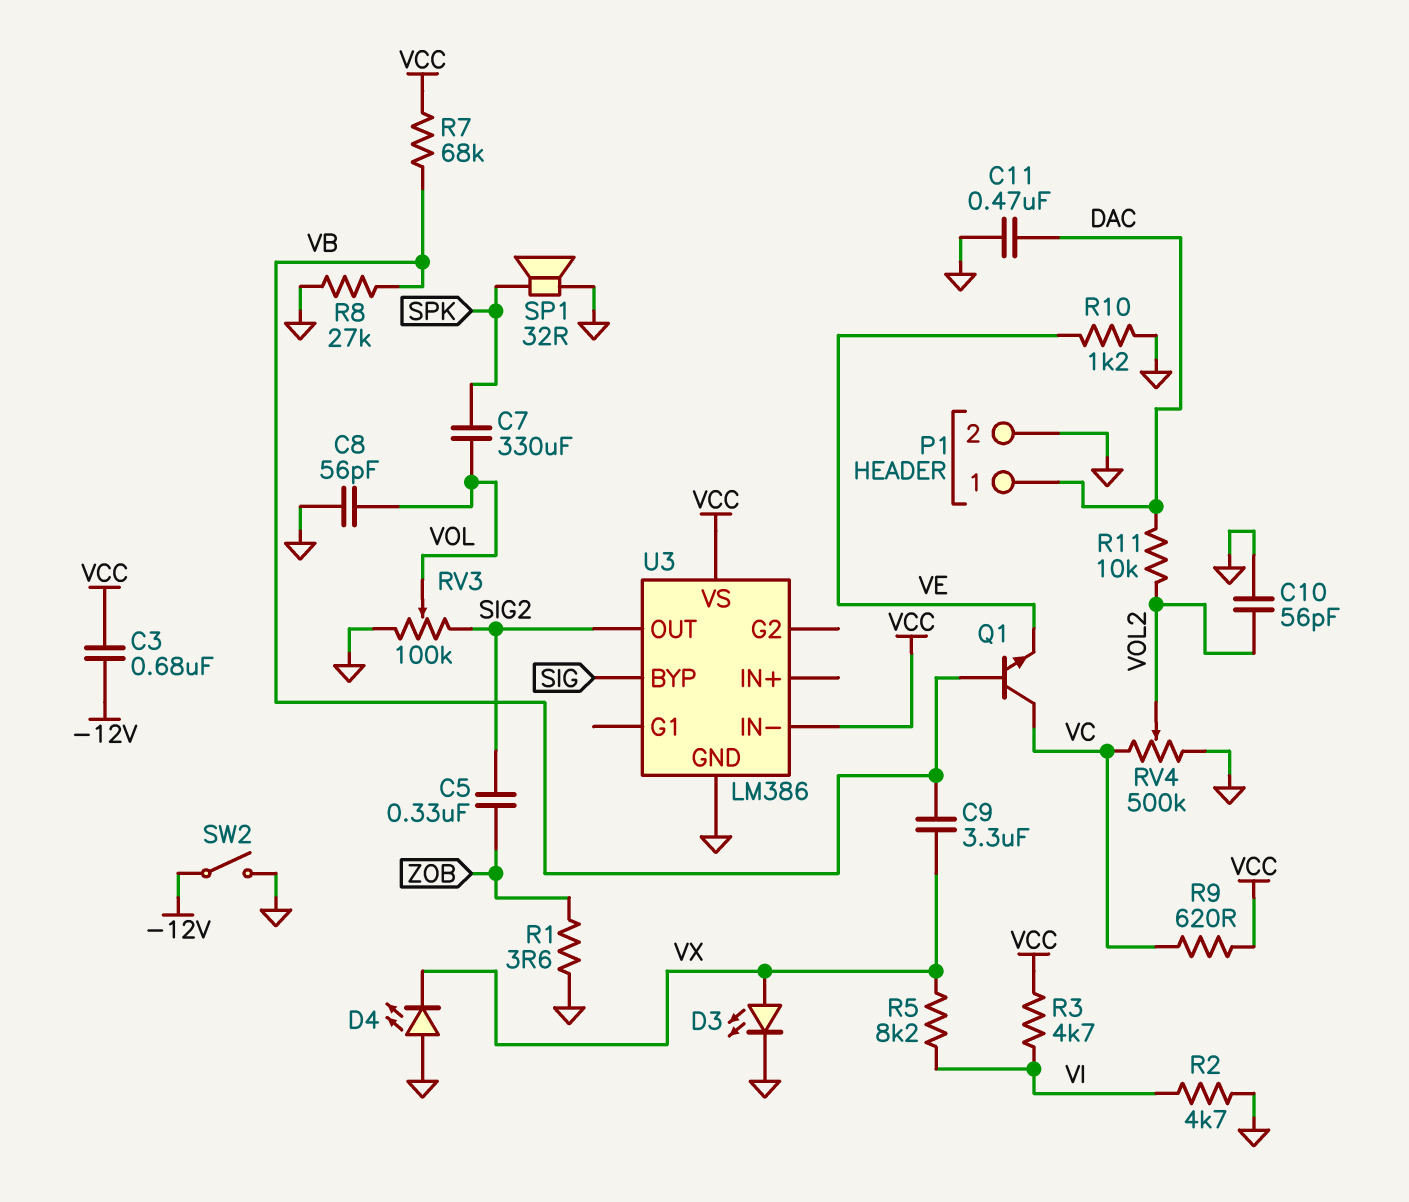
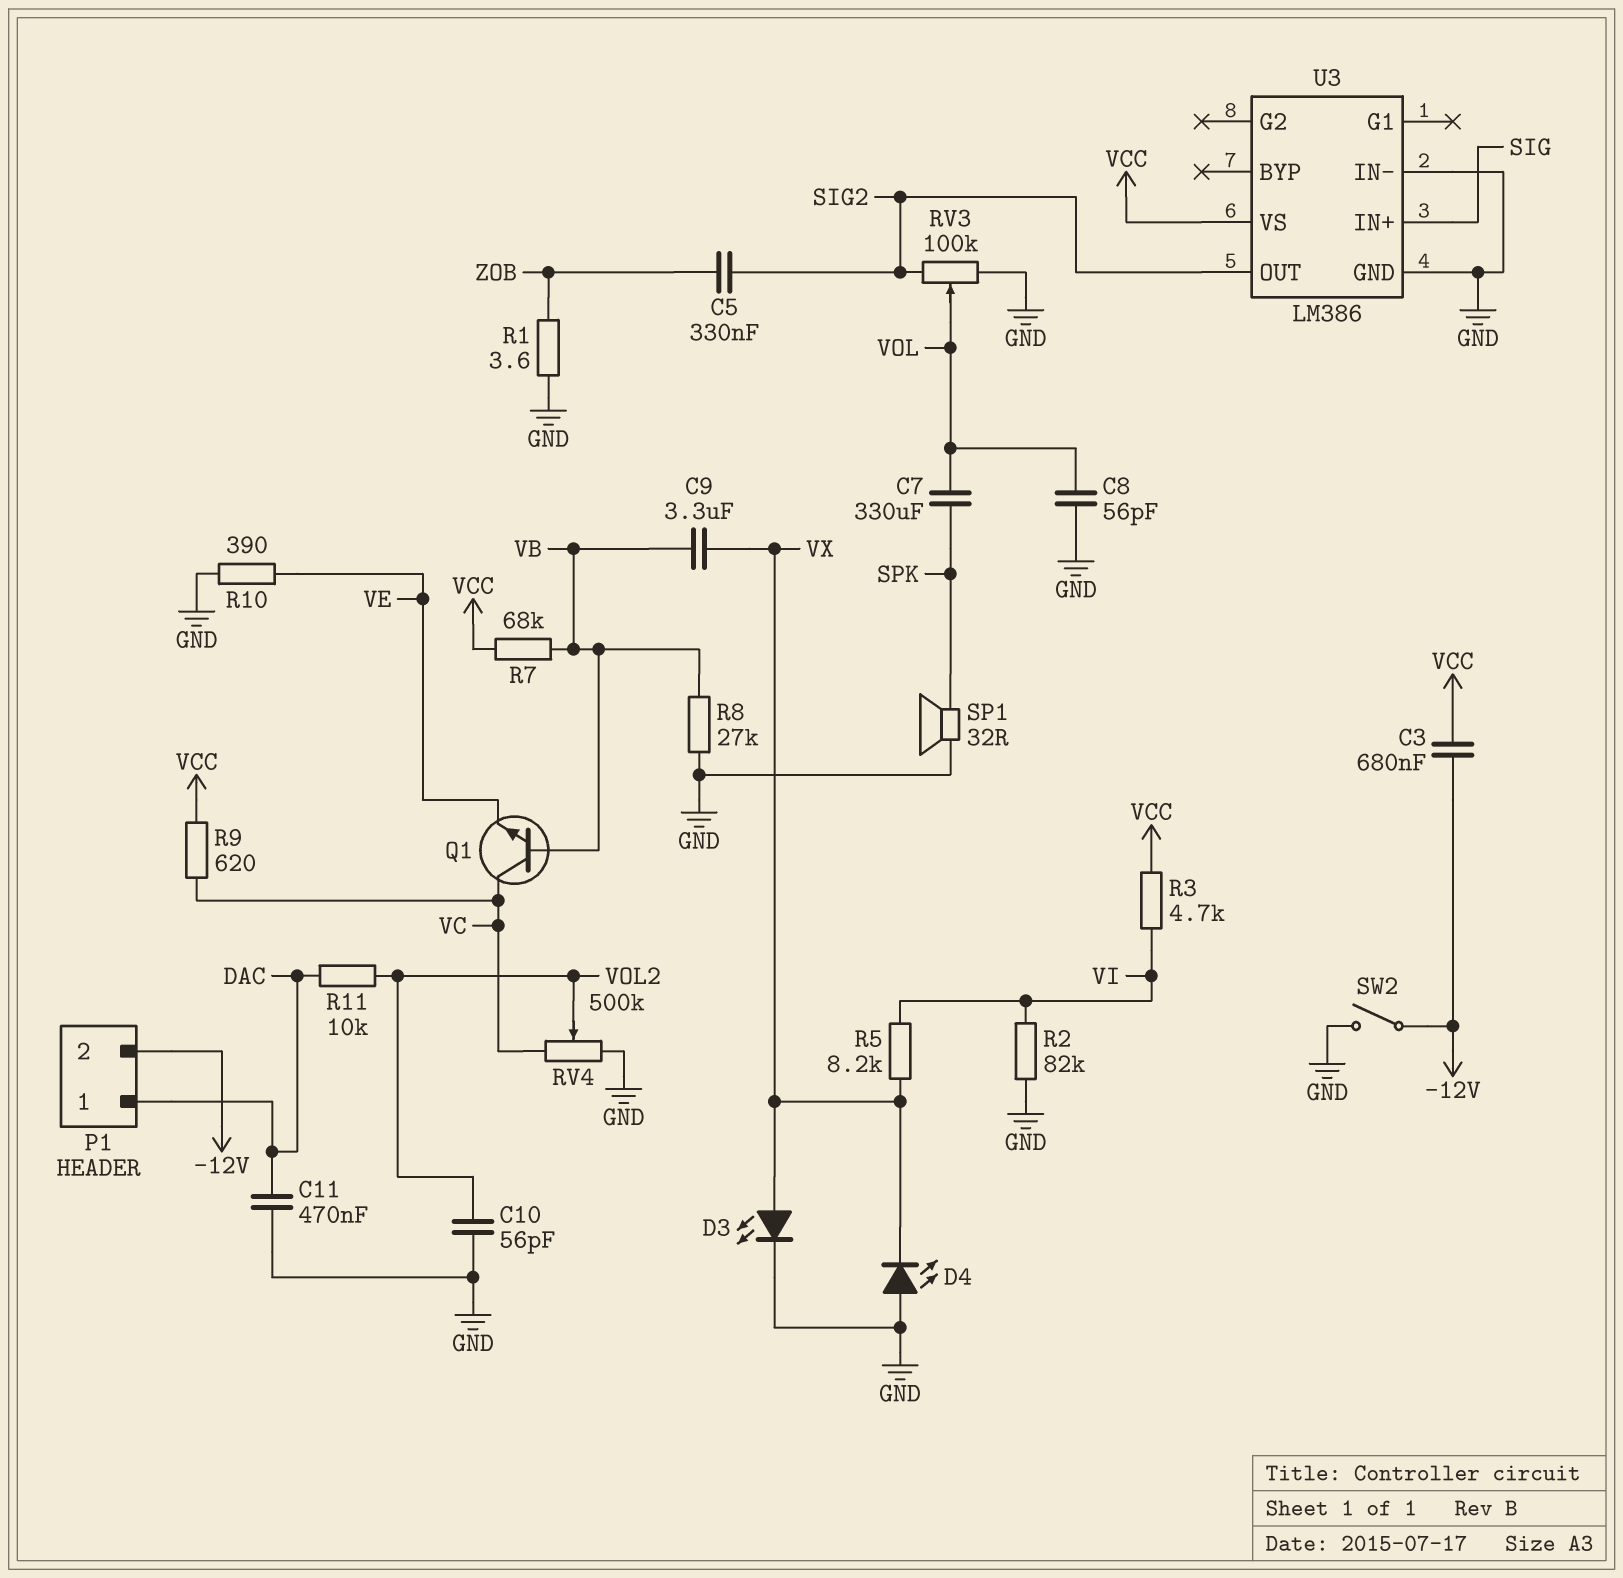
P1 pin 2: GND -> -12V
R2: 4.7k (GND, VI) -> 82k (GND, VI)
R10: 1.2k (GND, VE) -> 390 (GND, VE)
U3 pin BYP: SIG -> none
U3 pin IN+: none -> SIG
U3 pin IN-: VCC -> GND

